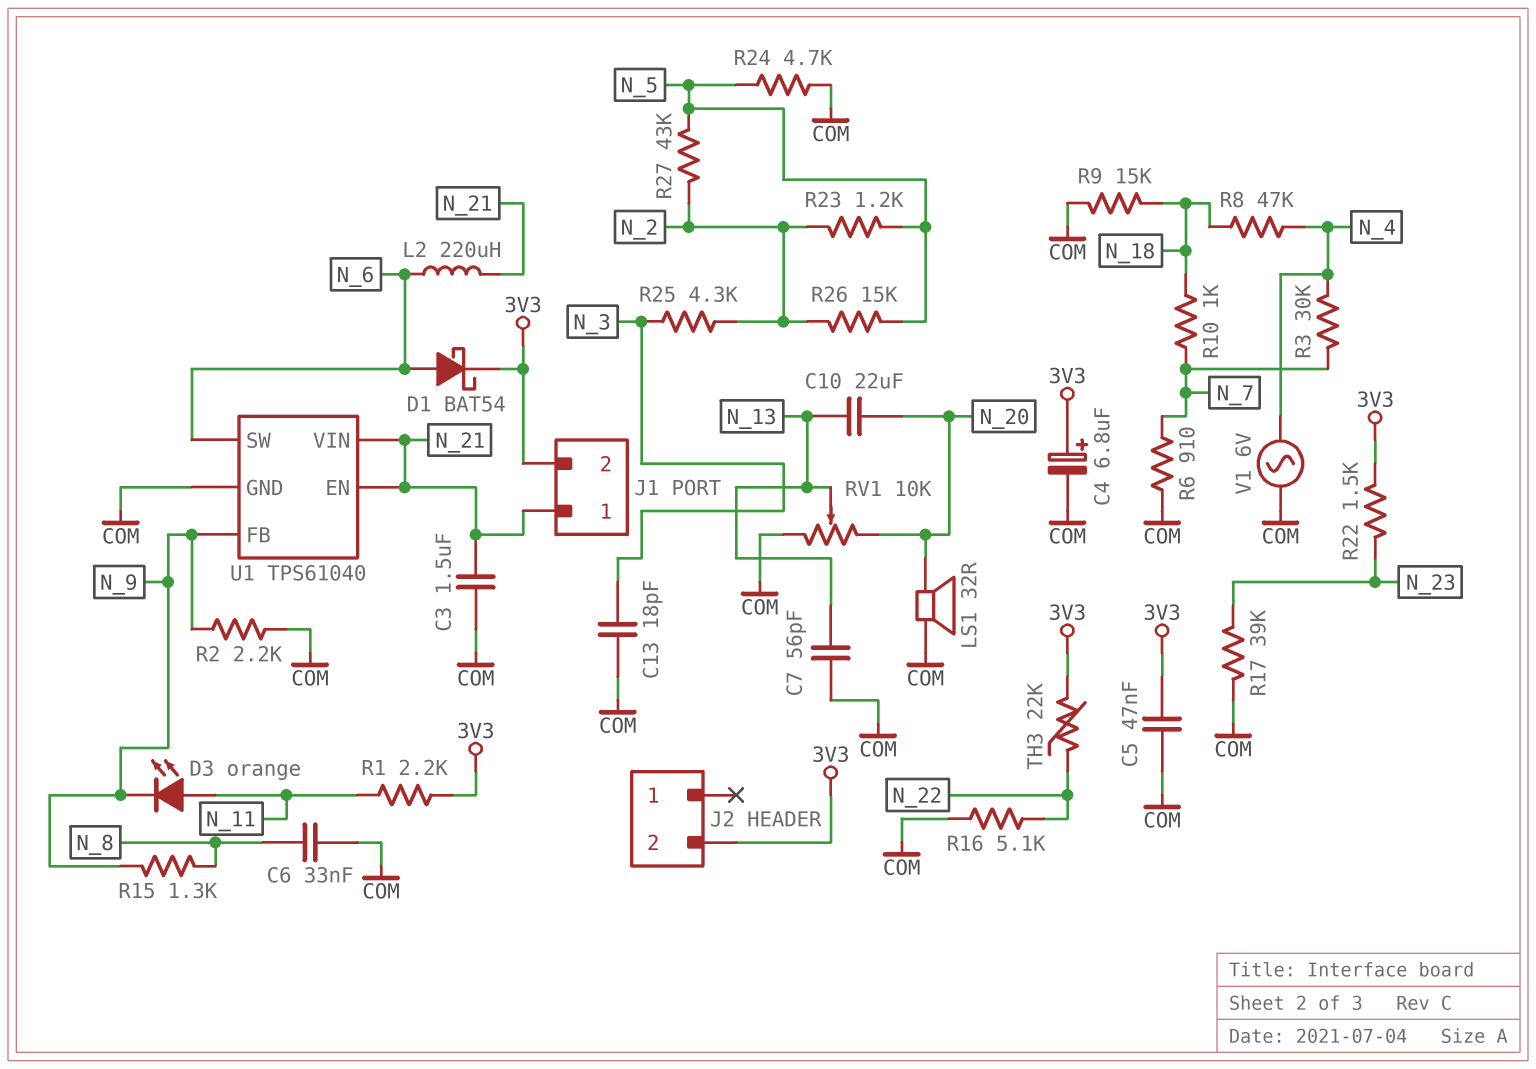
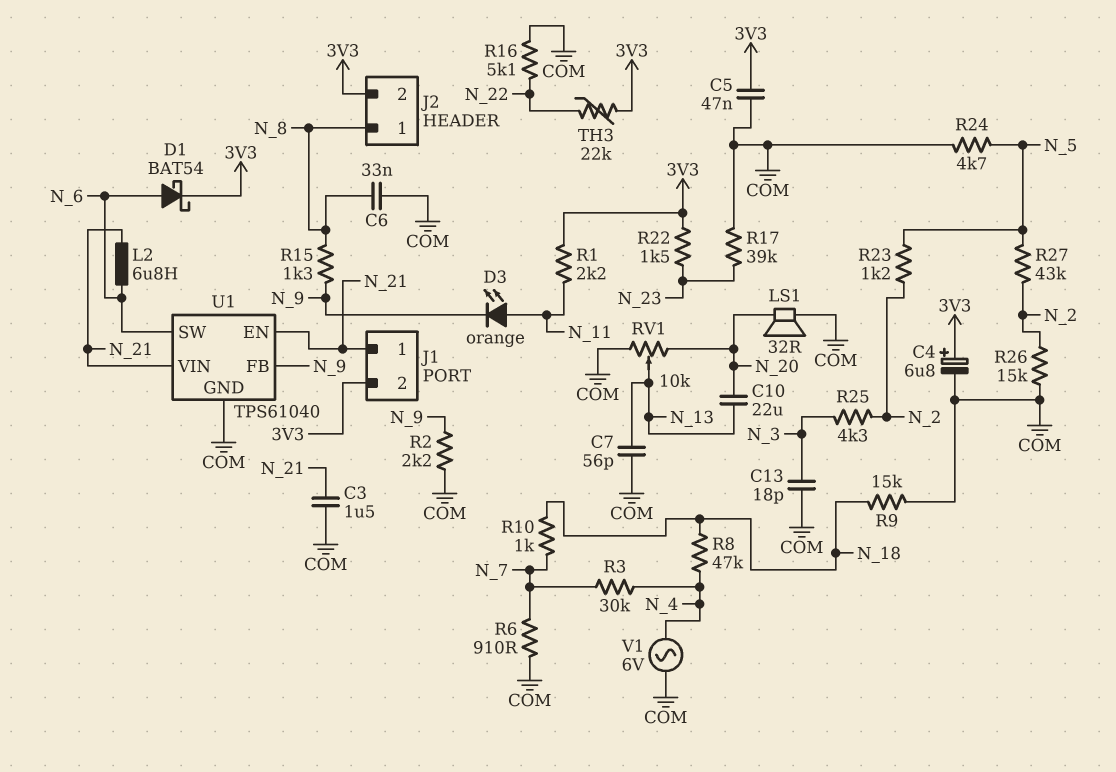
J2 pin 1: none -> N_8
L2: 220uH (N_6, N_21) -> 6.8uH (N_6, N_21)
R26: 15k (N_2, N_5) -> 15k (COM, N_2)

